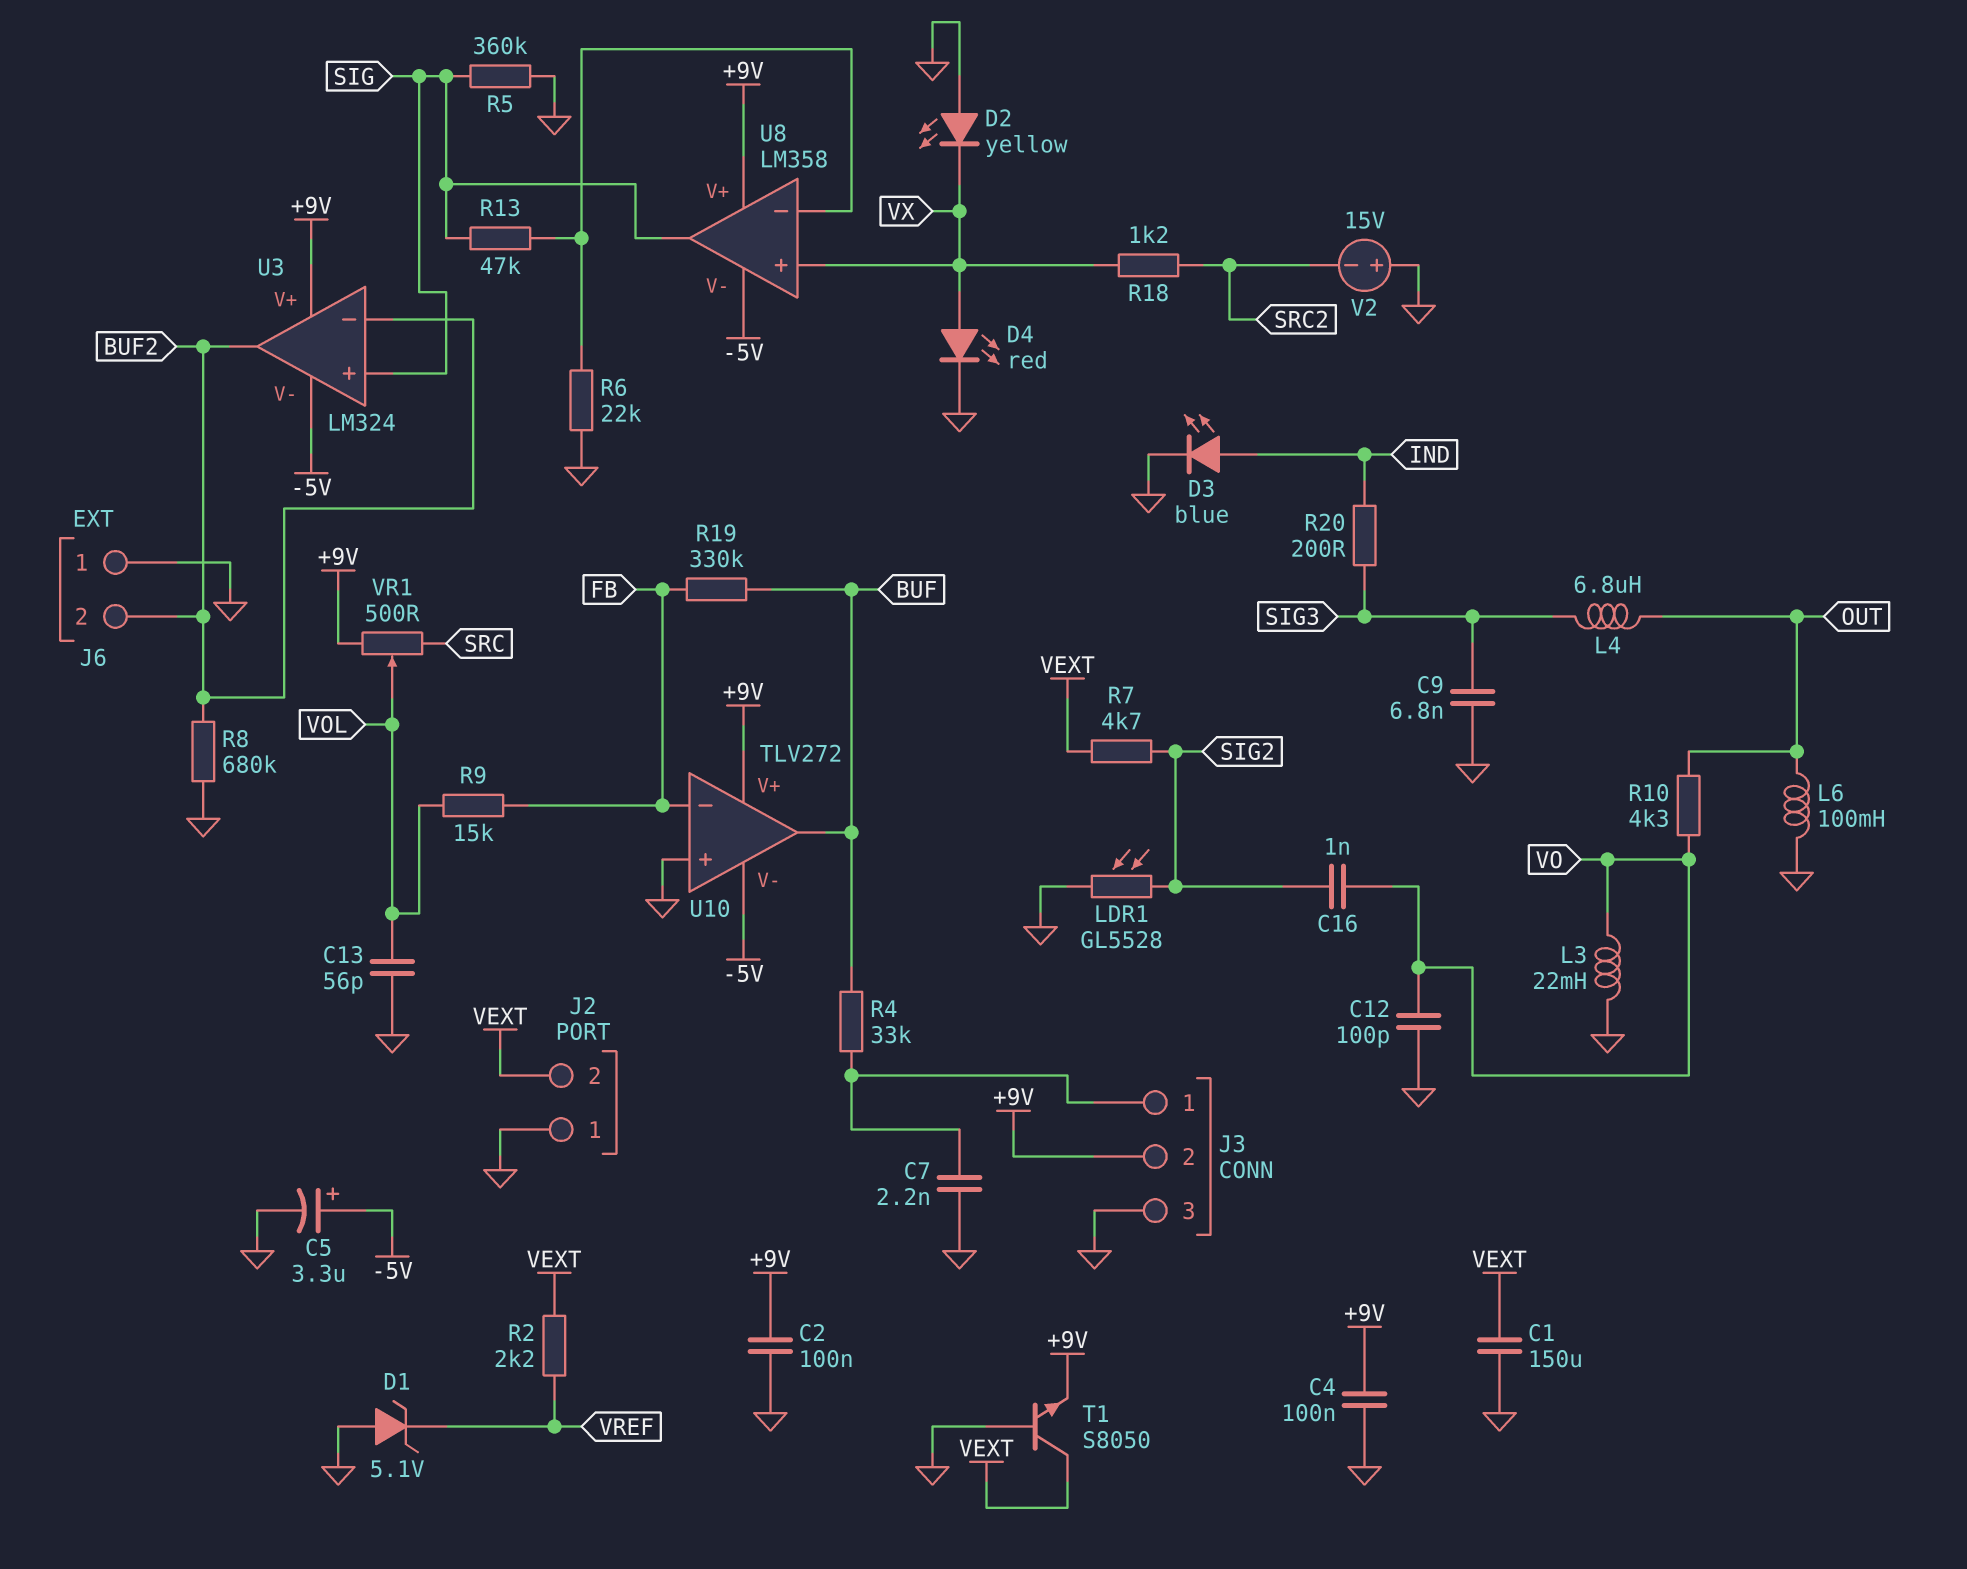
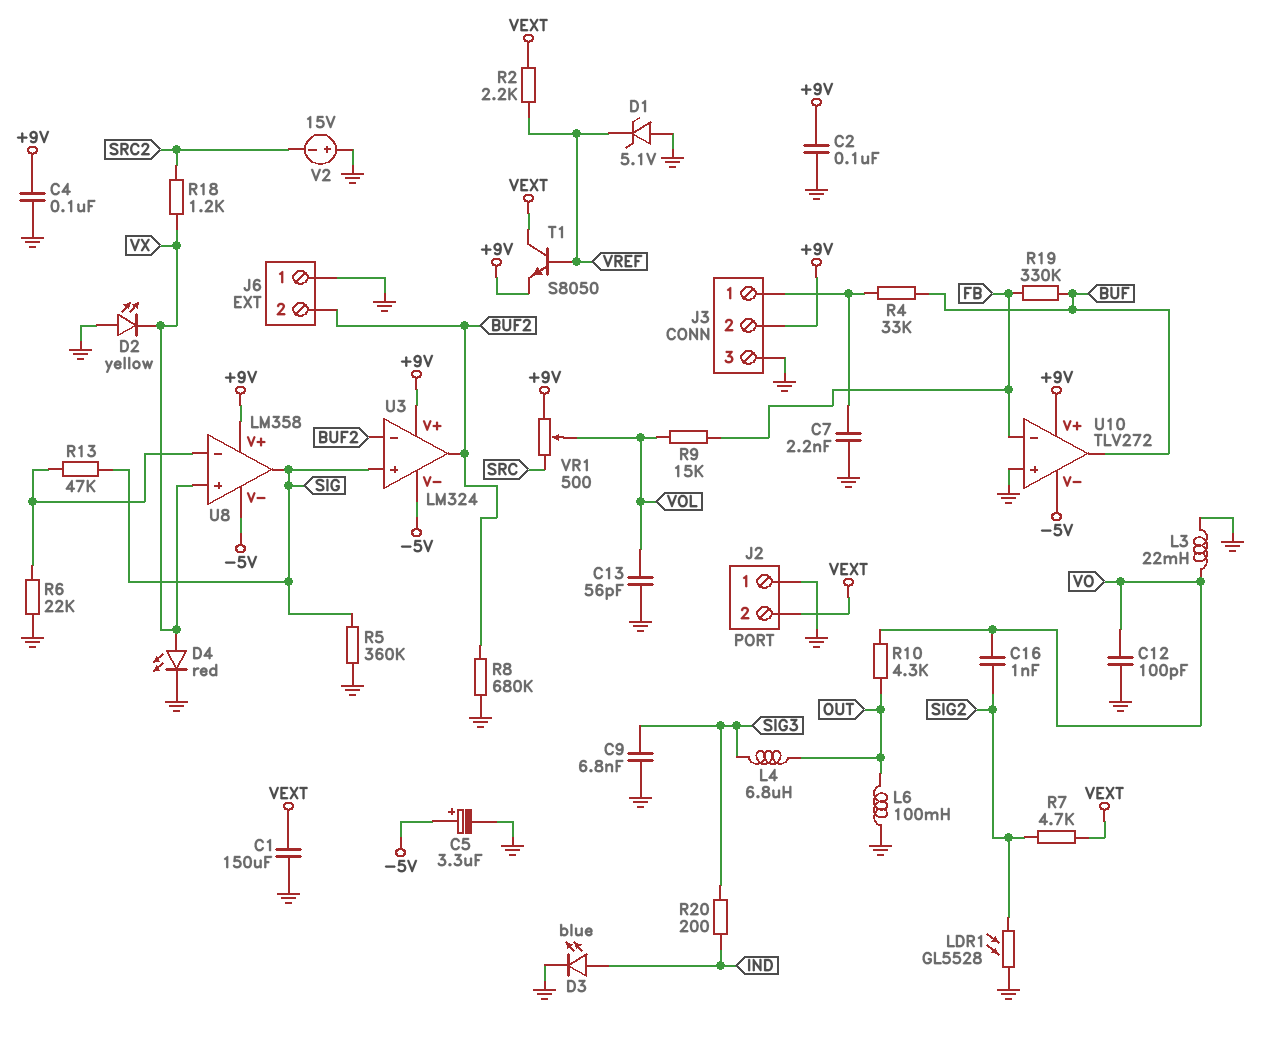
T1: NPN S8050 (B GND, C VEXT, E +9V) -> NPN S8050 (B VREF, C VEXT, E +9V)

